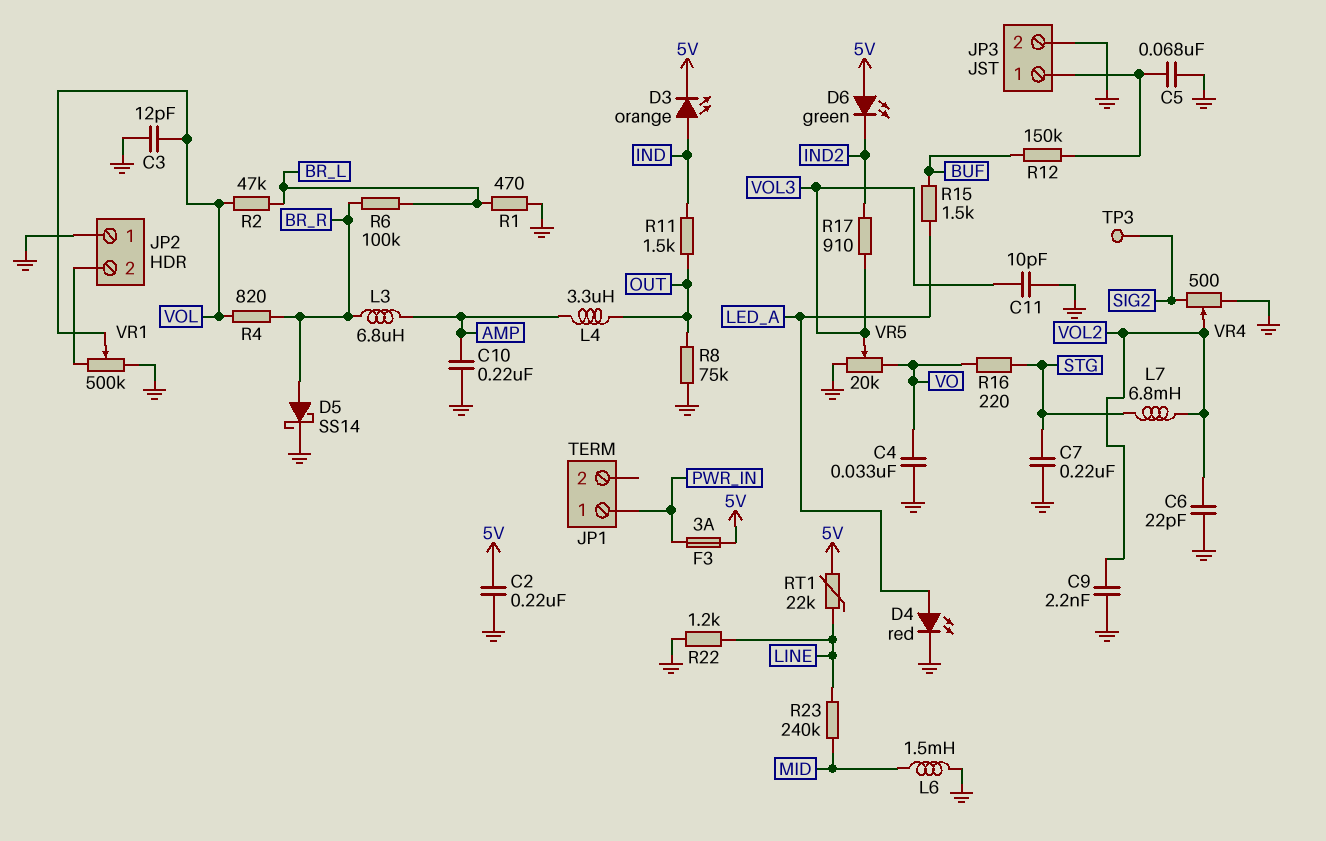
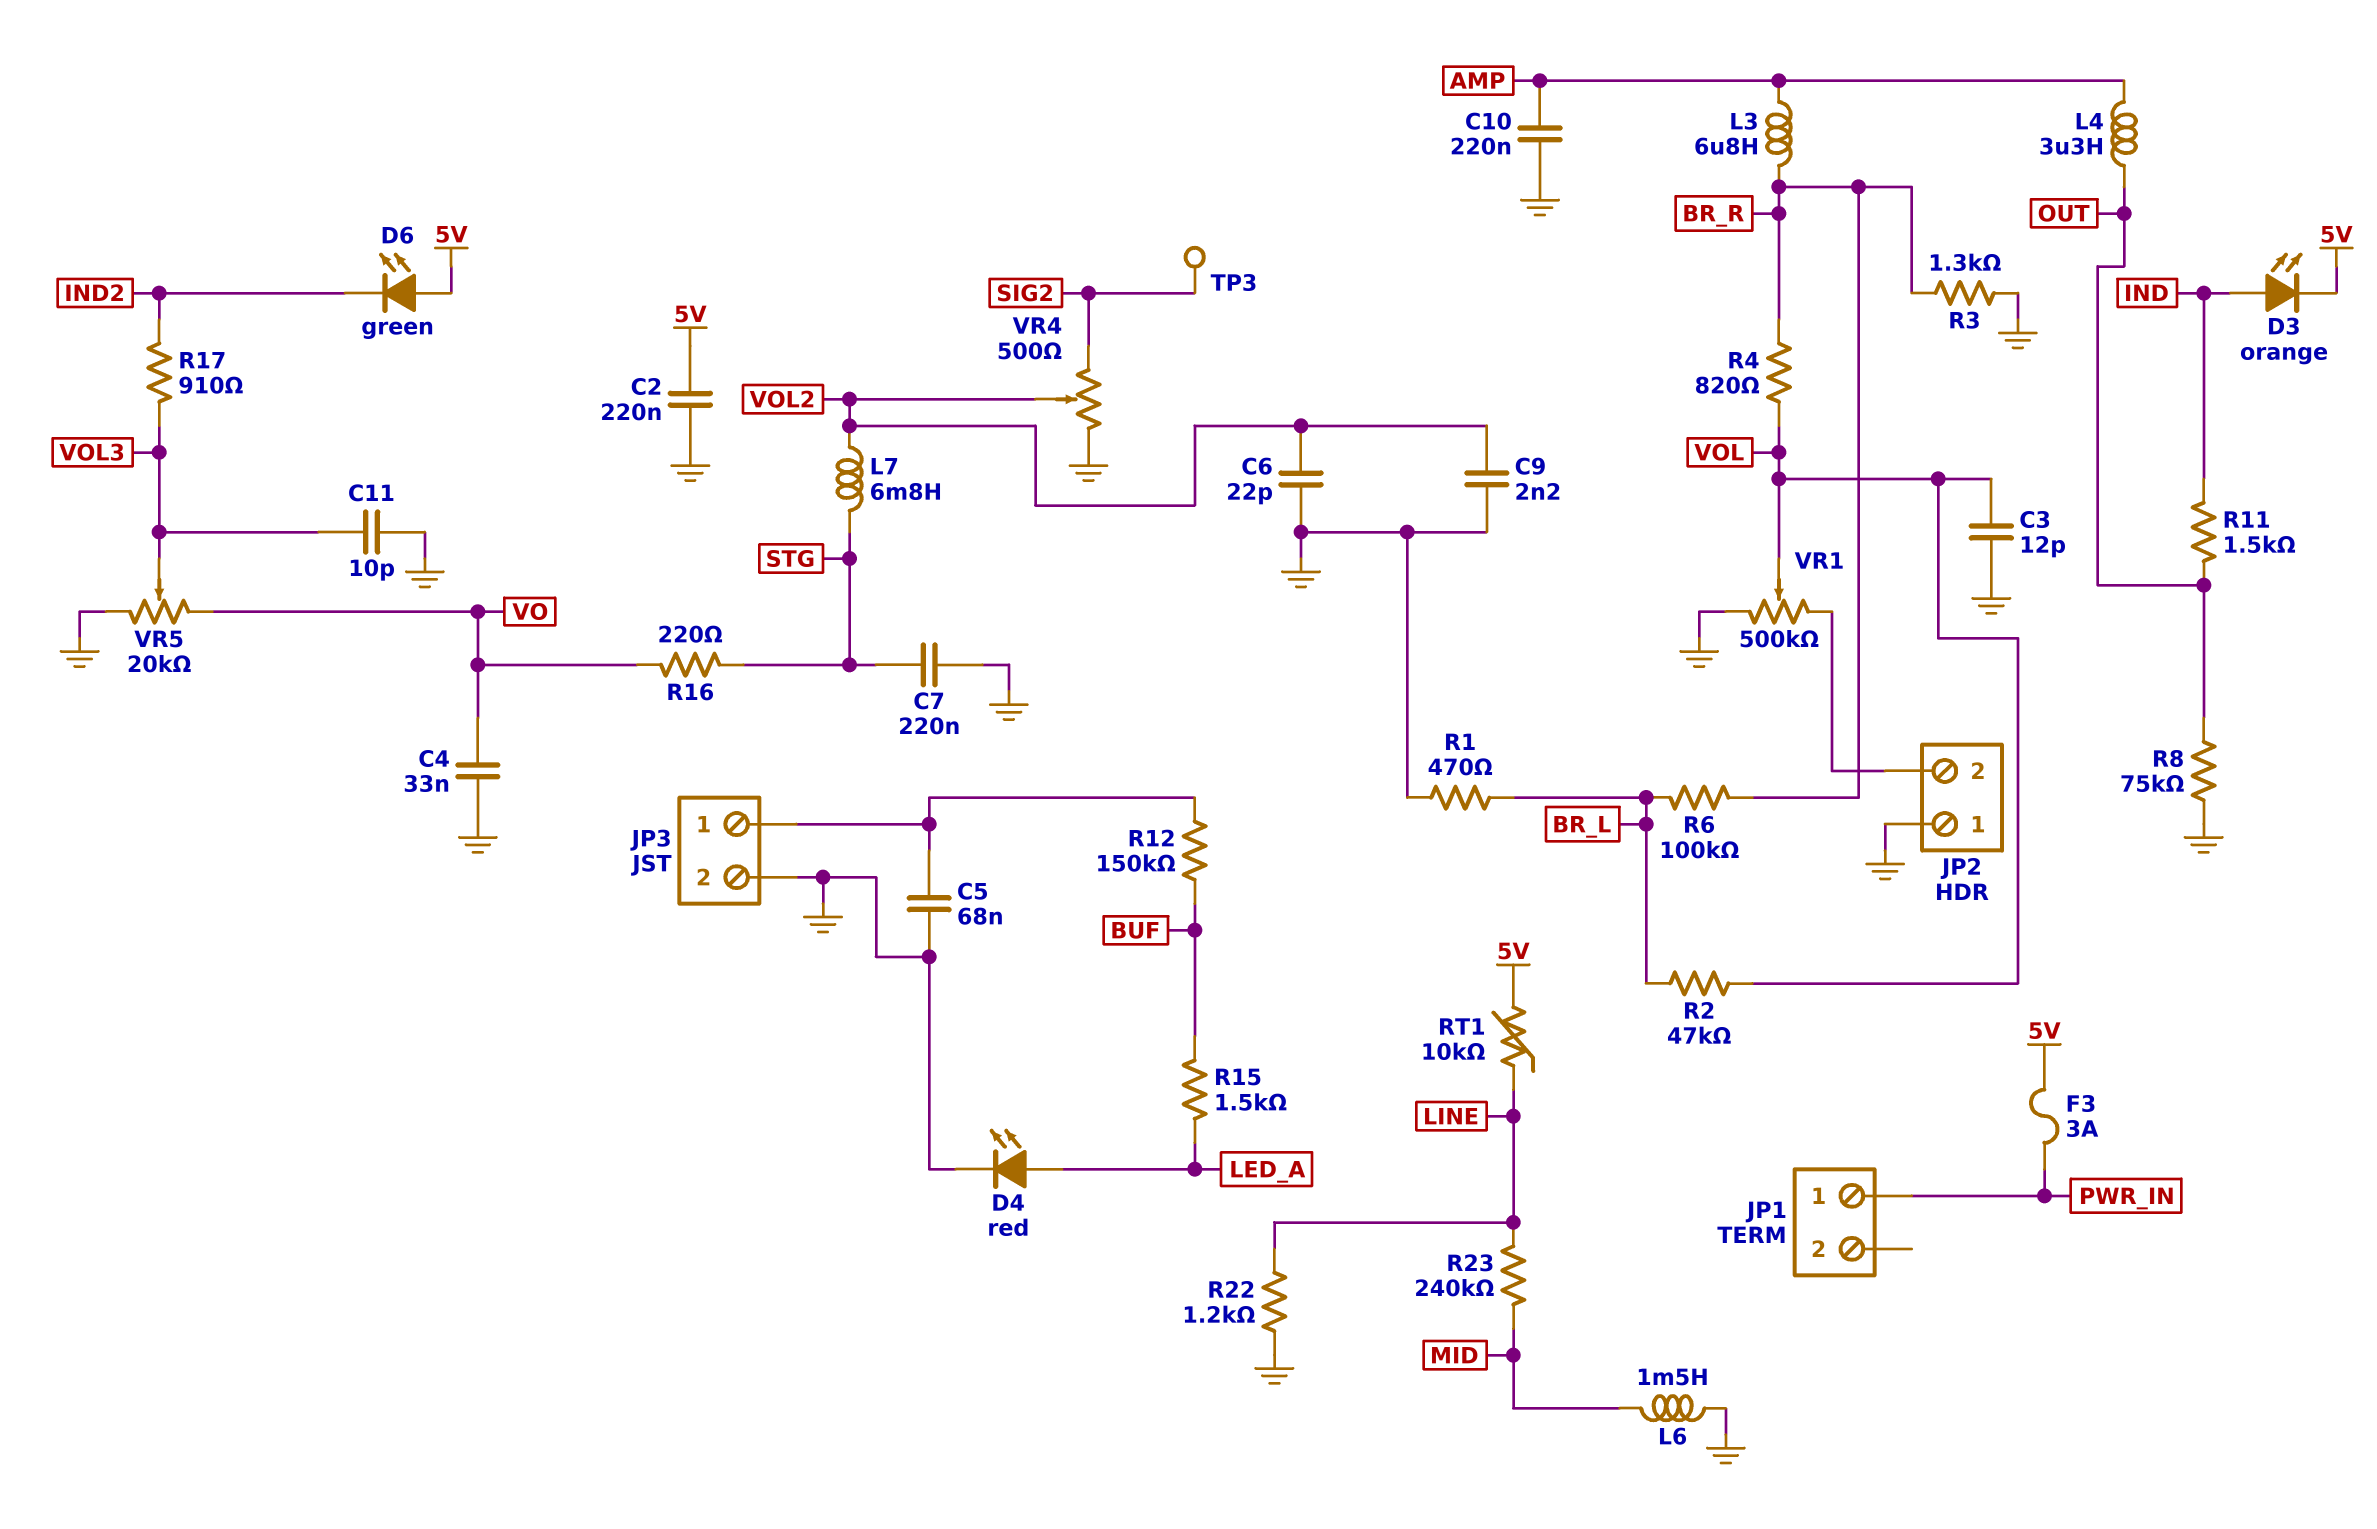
D5: schottky SS14 (A BR_R, K GND) -> none
R3: none -> 1.3k (BR_R, GND)
RT1: 22k (5V, LINE) -> 10k (5V, LINE)

